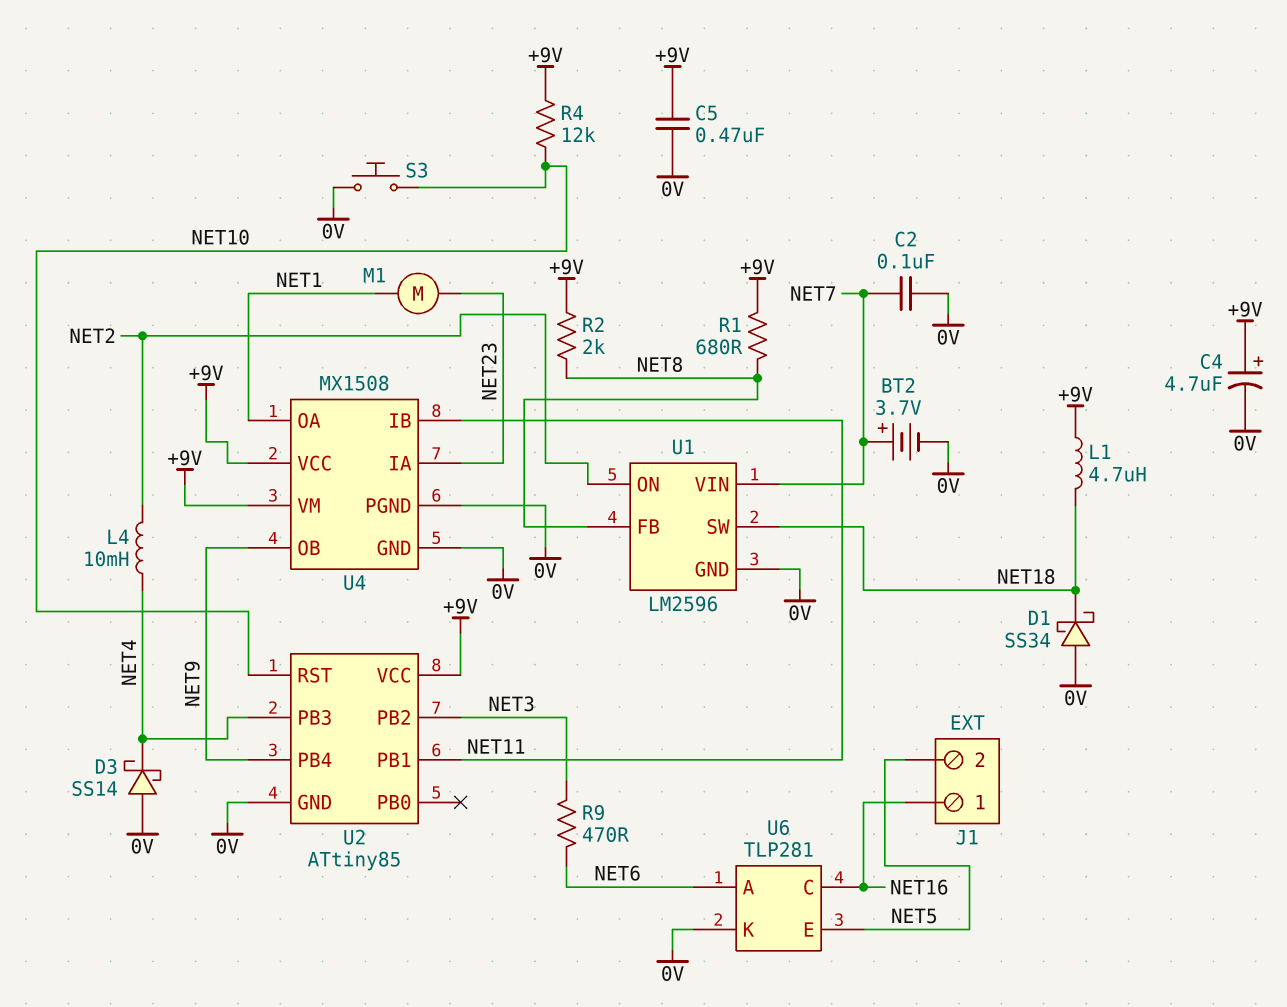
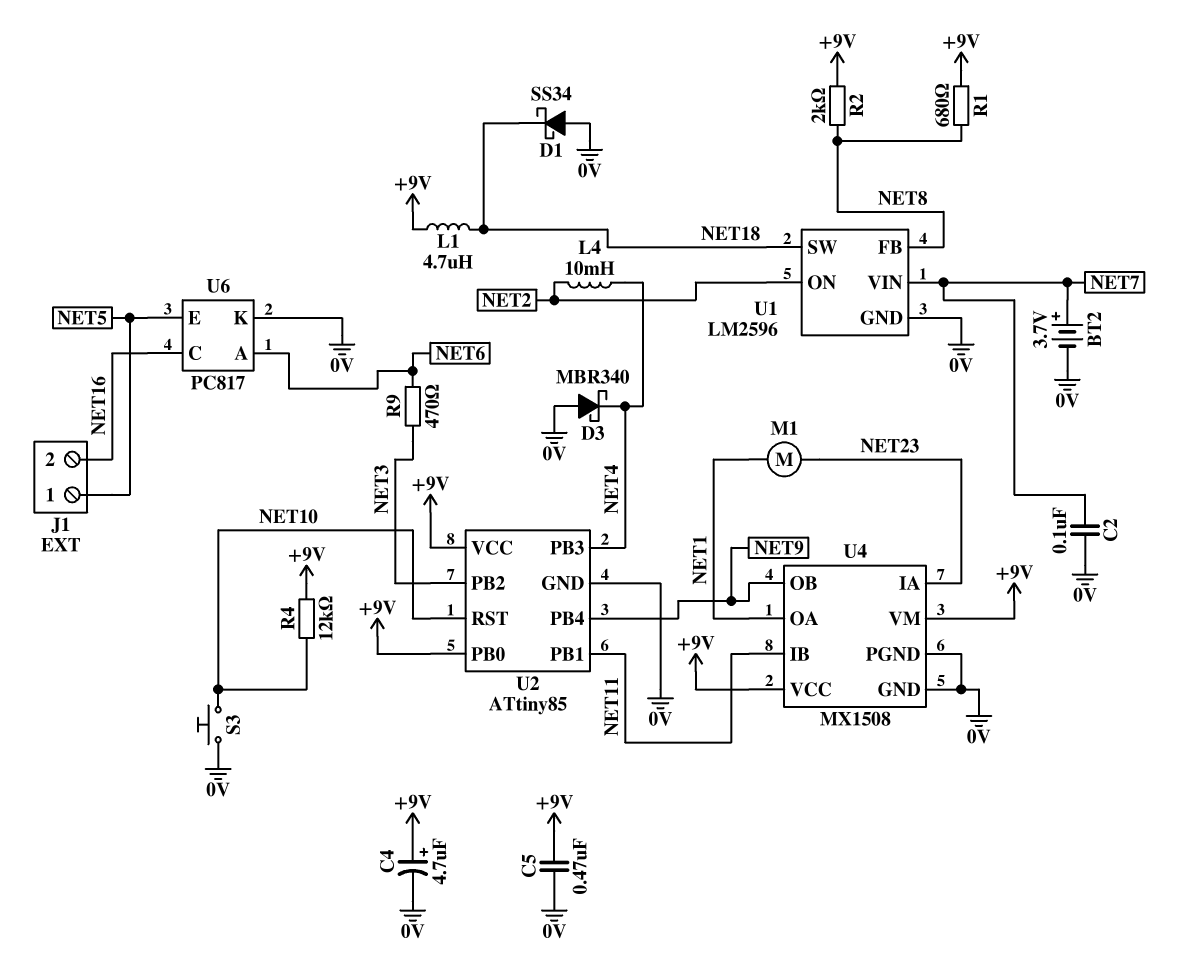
D3: schottky SS14 (A 0V, K NET4) -> schottky MBR340 (A 0V, K NET4)
J1 pin 1: NET16 -> NET5
J1 pin 2: NET5 -> NET16
U2 pin PB0: none -> +9V
U6: TLP281 -> PC817

